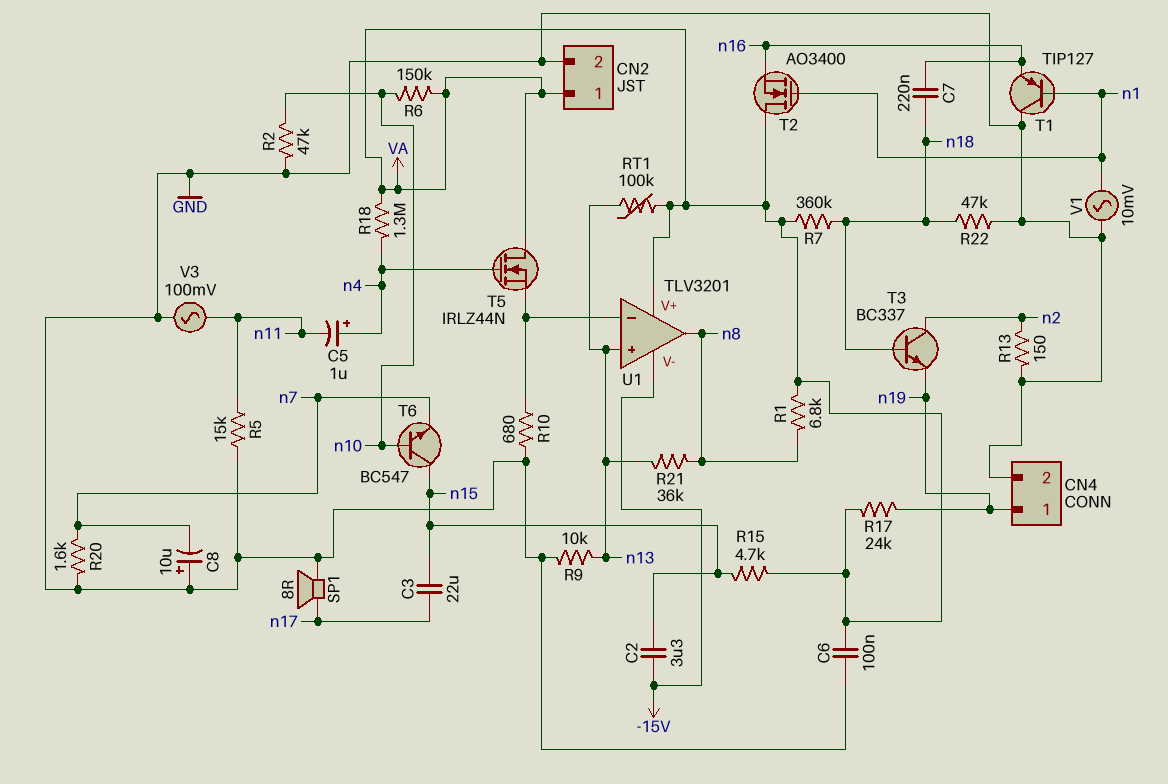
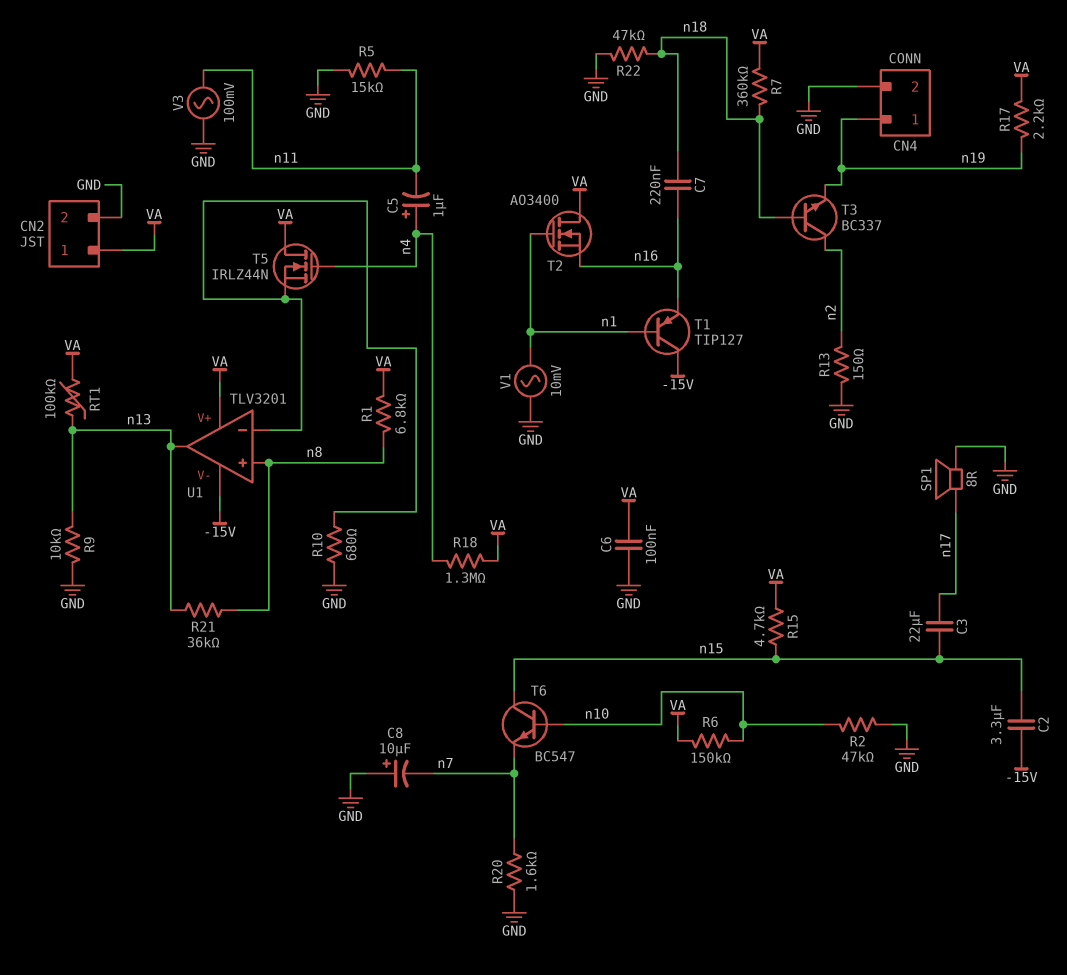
R17: 24k (VA, n19) -> 2.2k (VA, n19)
T1: PNP TIP127 (B n1, C GND, E n16) -> PNP TIP127 (B n1, C -15V, E n16)
U1 pin in+: n13 -> n8
U1 pin out: n8 -> n13

